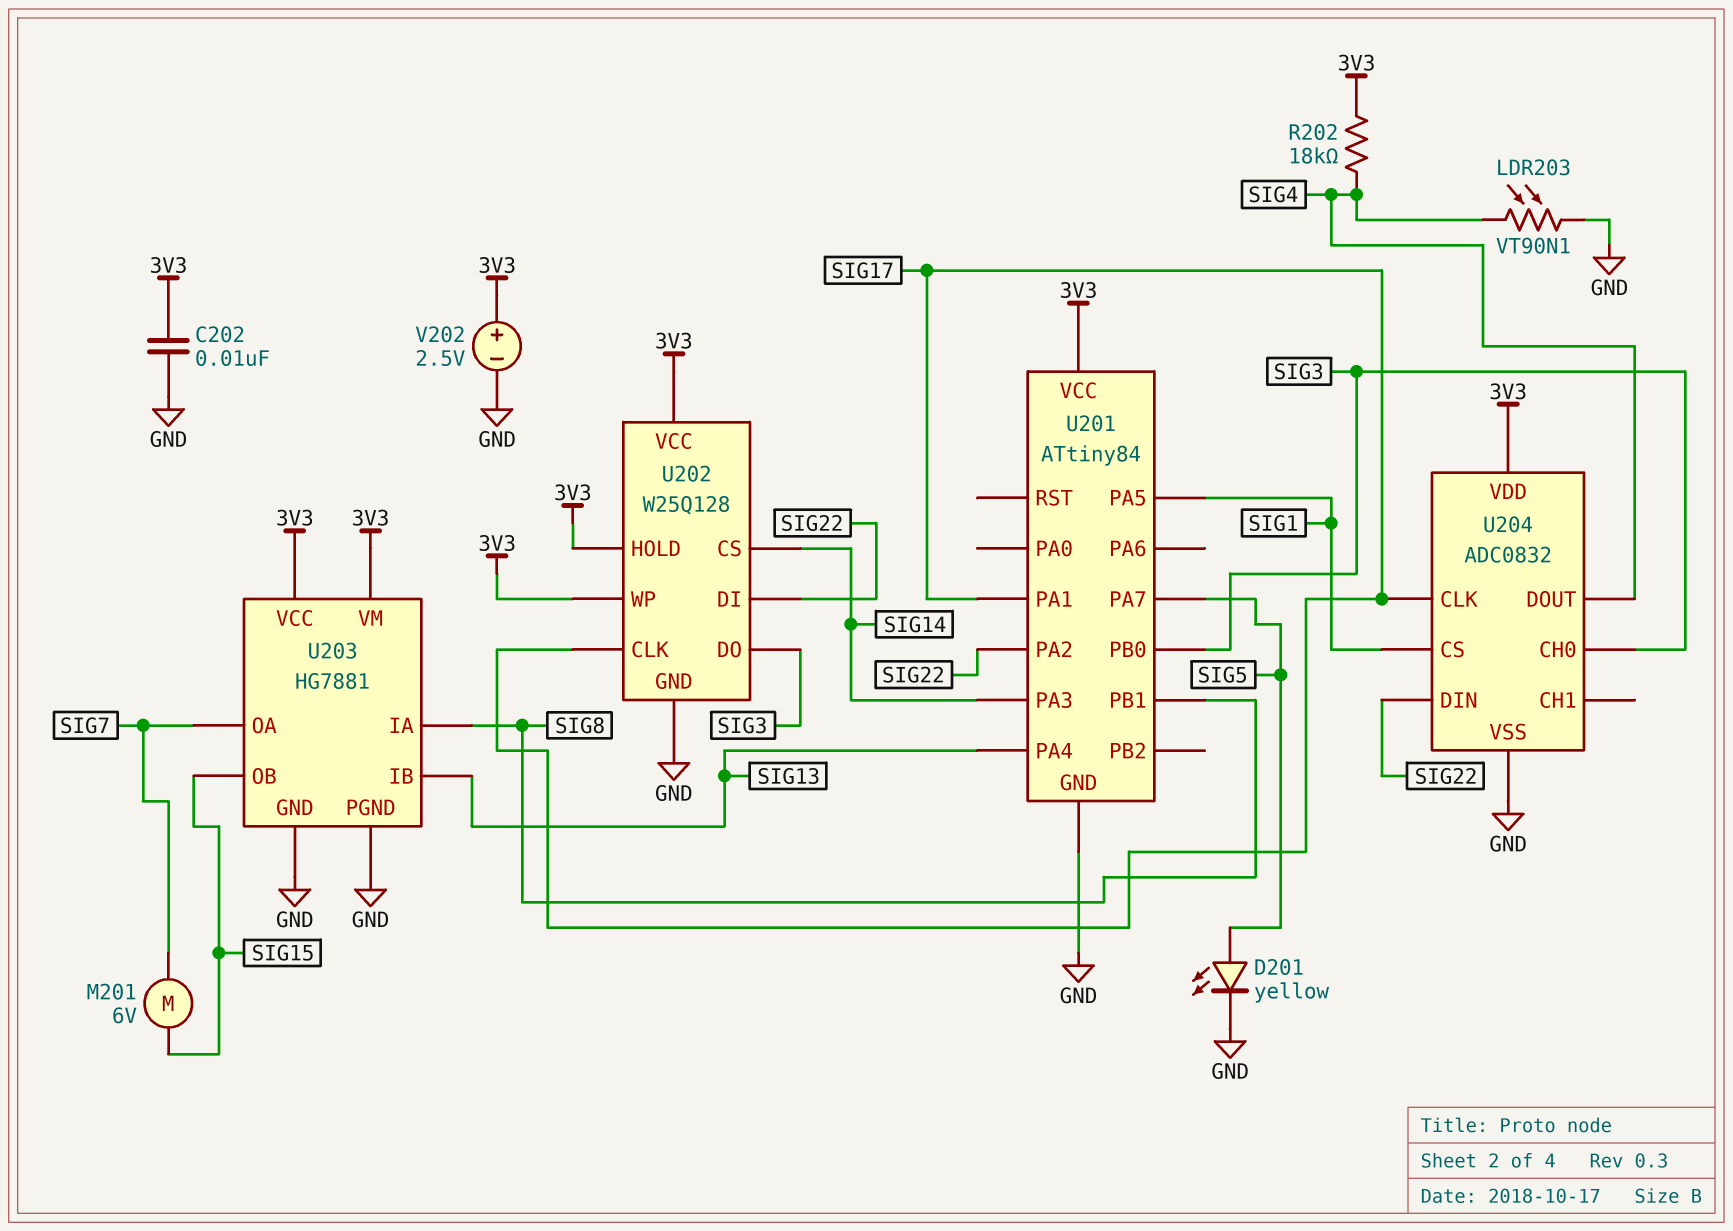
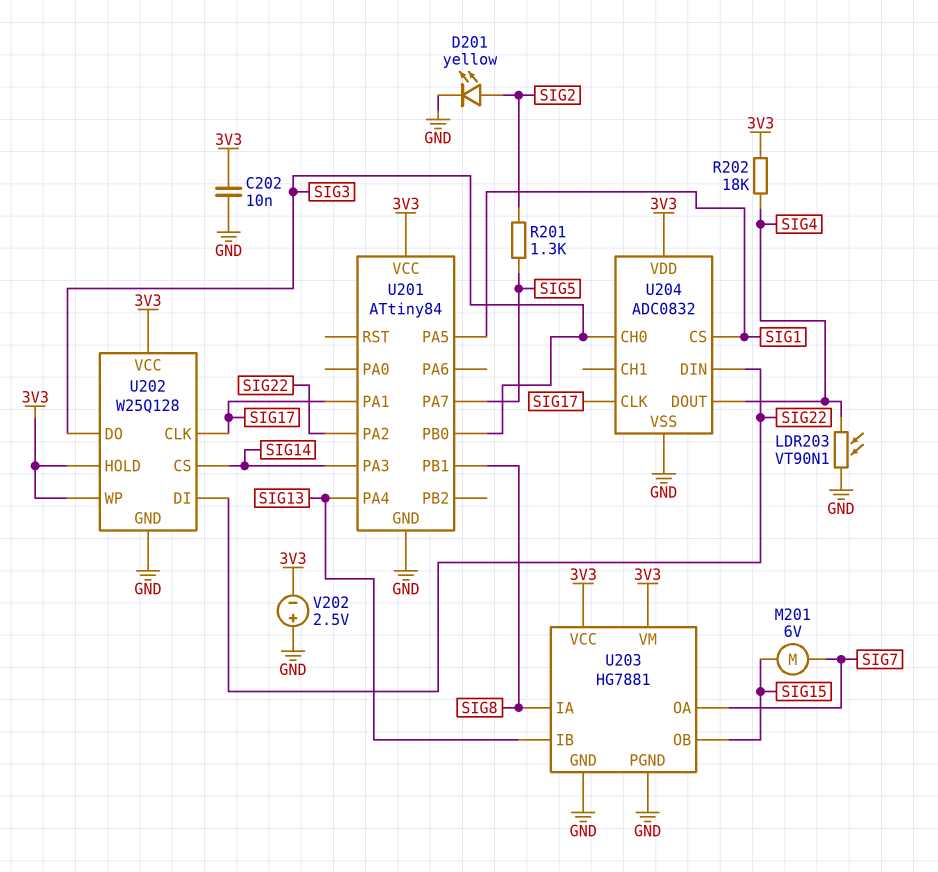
D201: LED yellow (A SIG5, K GND) -> LED yellow (A SIG2, K GND)
R201: none -> 1.3k (SIG2, SIG5)
V202: 2.5V (plus 3V3, minus GND) -> 2.5V (plus GND, minus 3V3)

